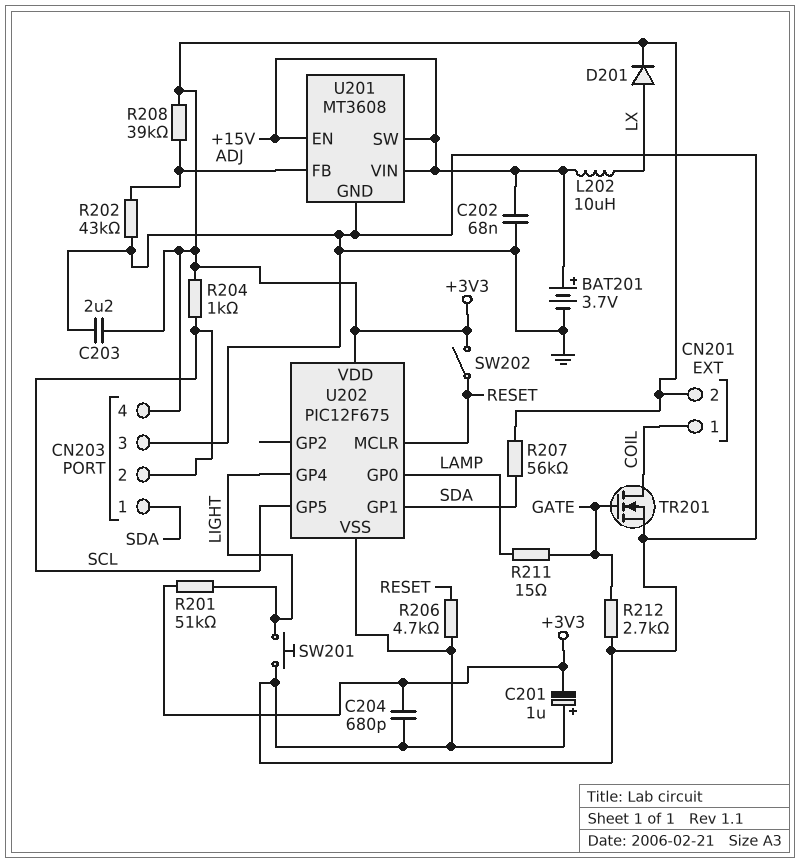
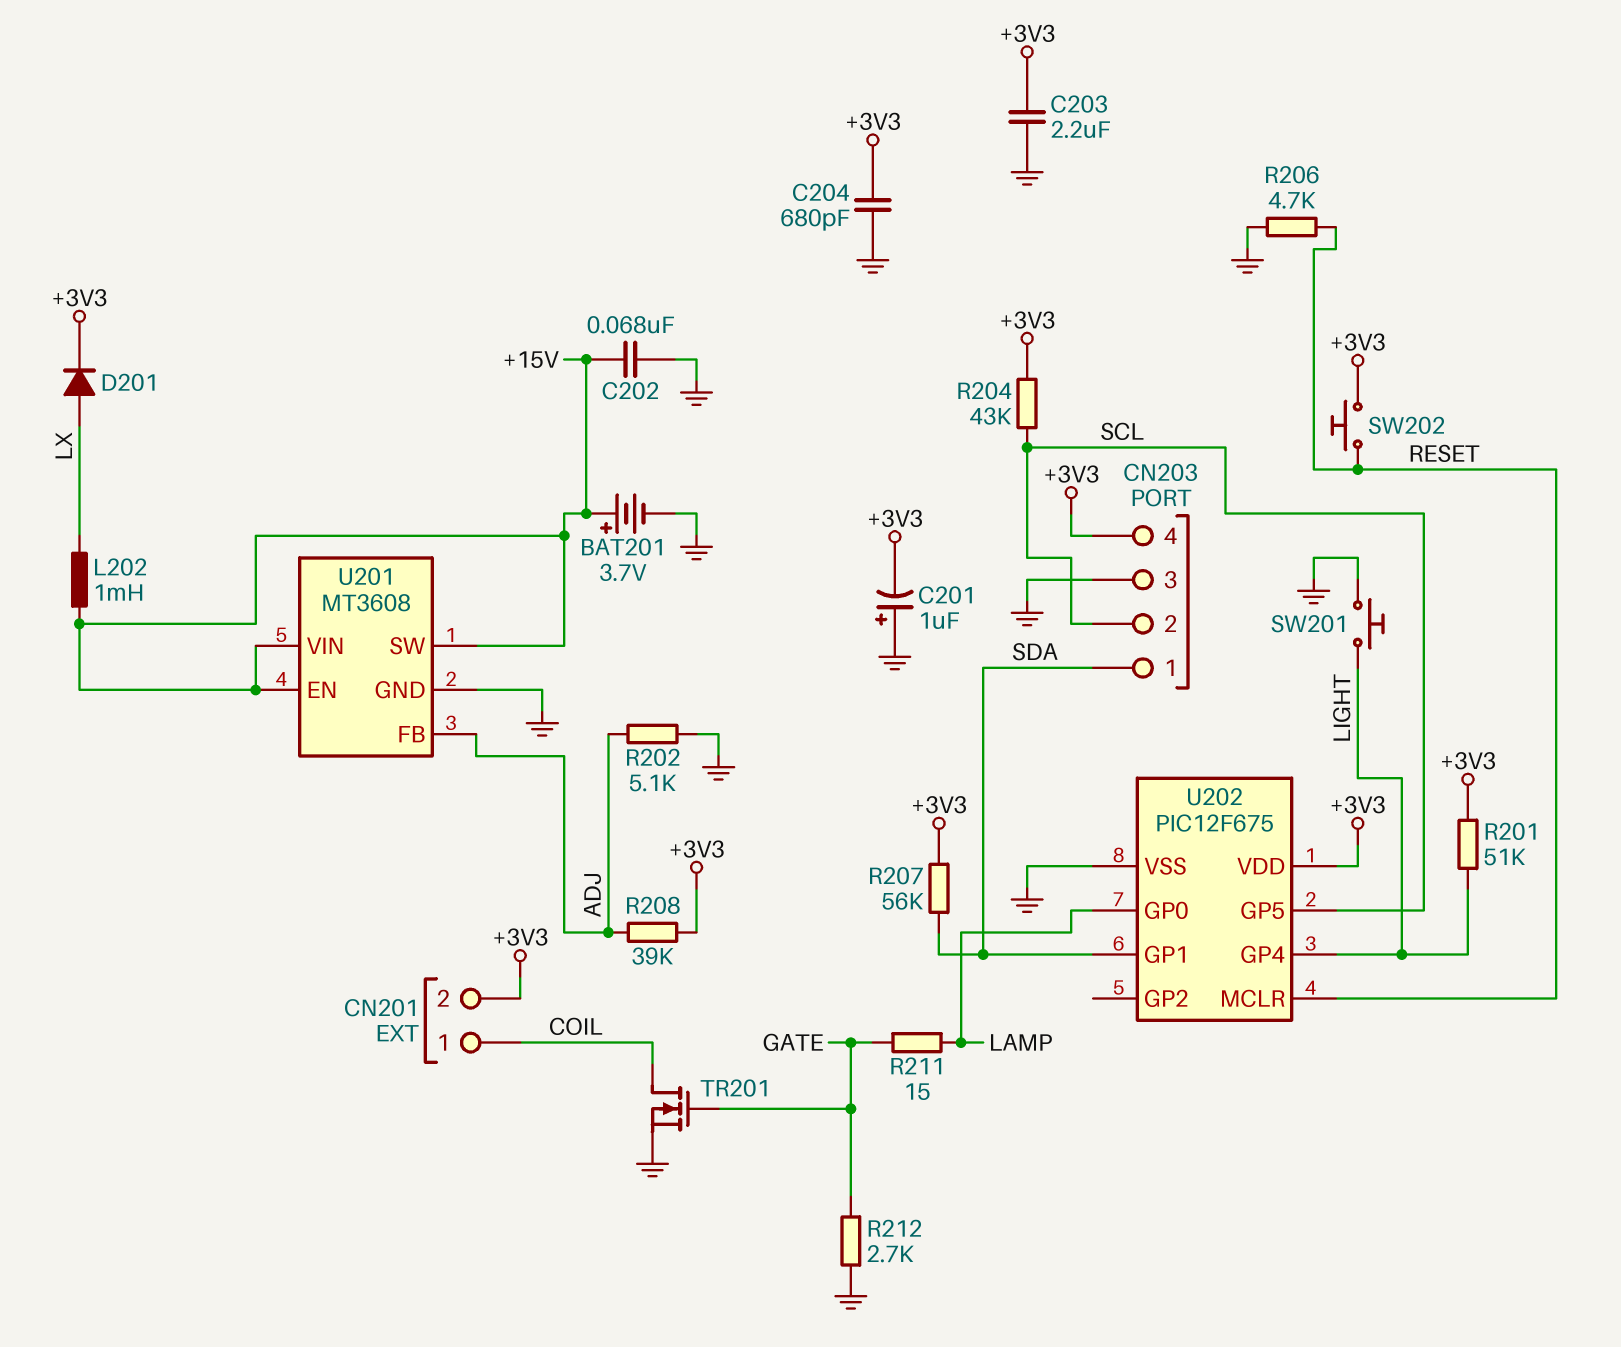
L202: 10uH (+15V, LX) -> 1mH (+15V, LX)
R202: 43k (ADJ, GND) -> 5.1k (ADJ, GND)
R204: 1k (+3V3, SCL) -> 43k (+3V3, SCL)
SW202: switch (+3V3, RESET) -> button (+3V3, RESET)

